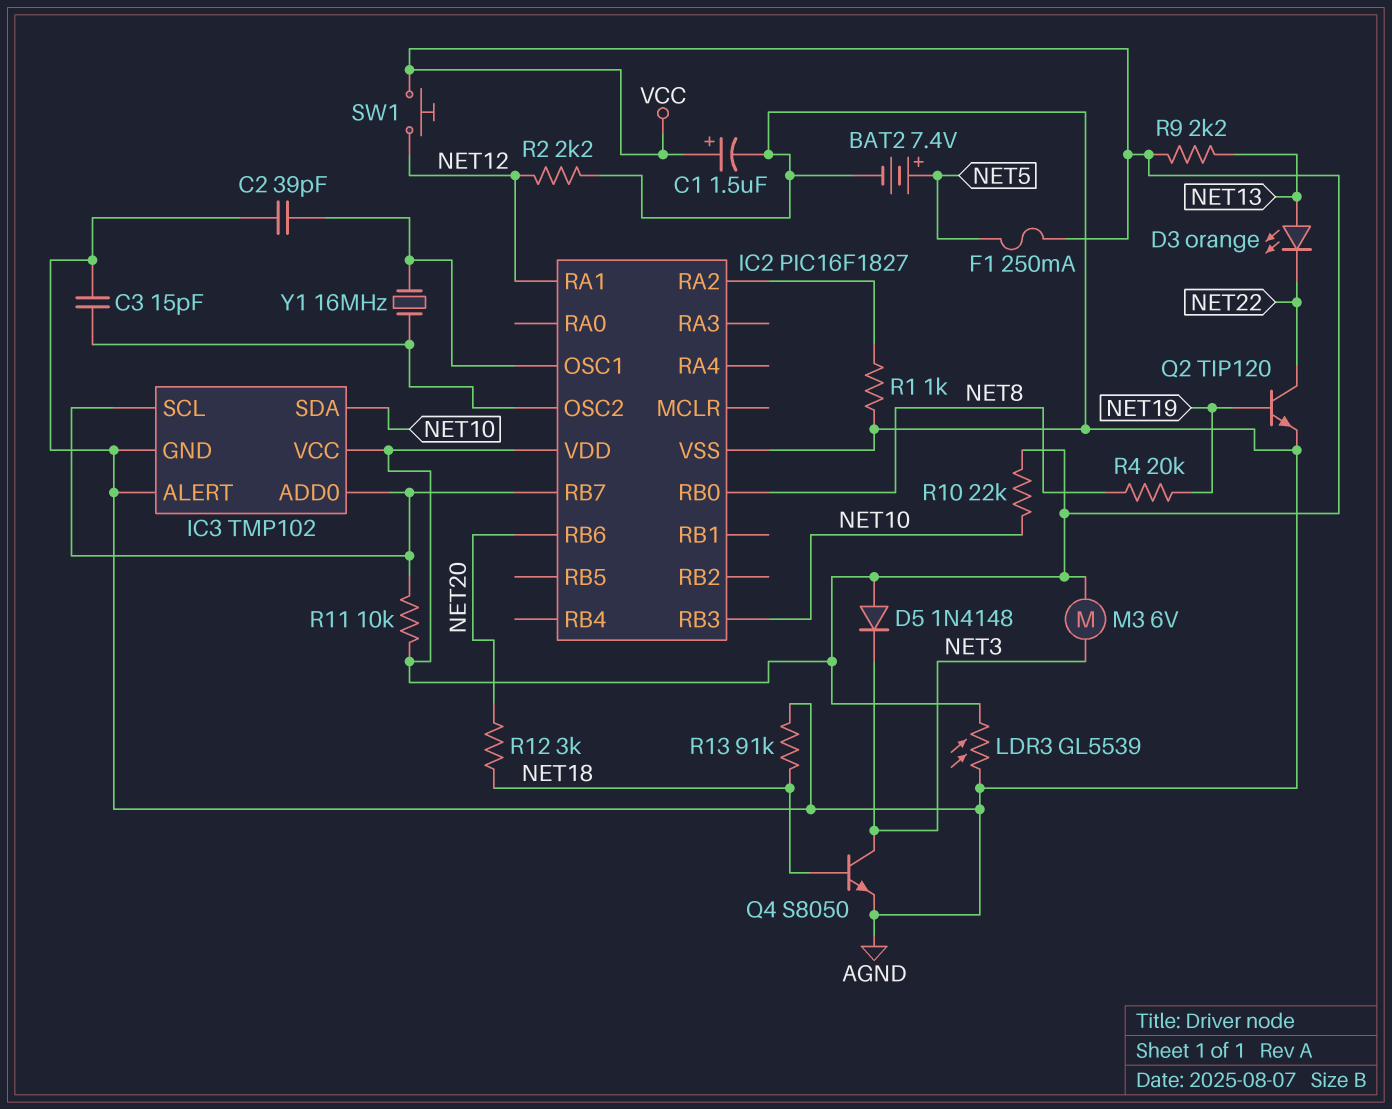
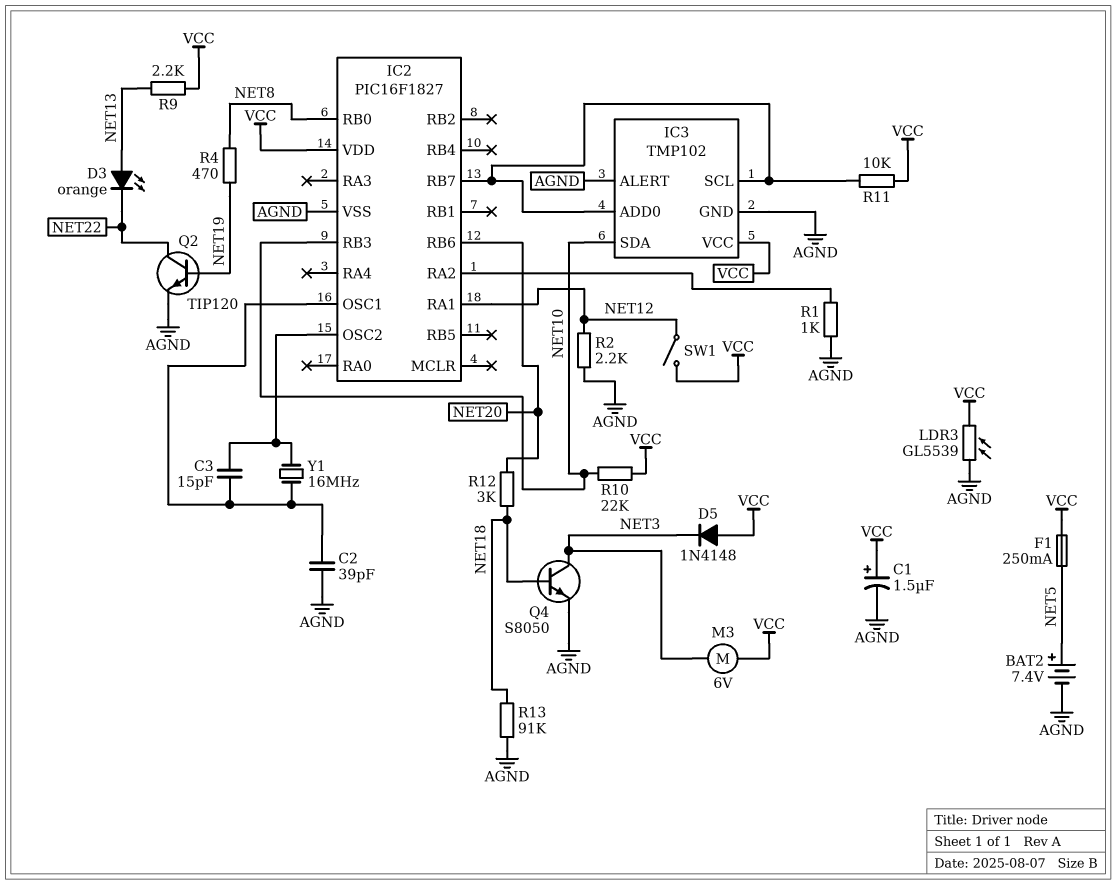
C3: 15pF (AGND, IC2/OSC2) -> 15pF (IC2/OSC1, IC2/OSC2)
R4: 20k (NET8, NET19) -> 470 (NET8, NET19)
SW1: button (NET12, VCC) -> switch (NET12, VCC)

